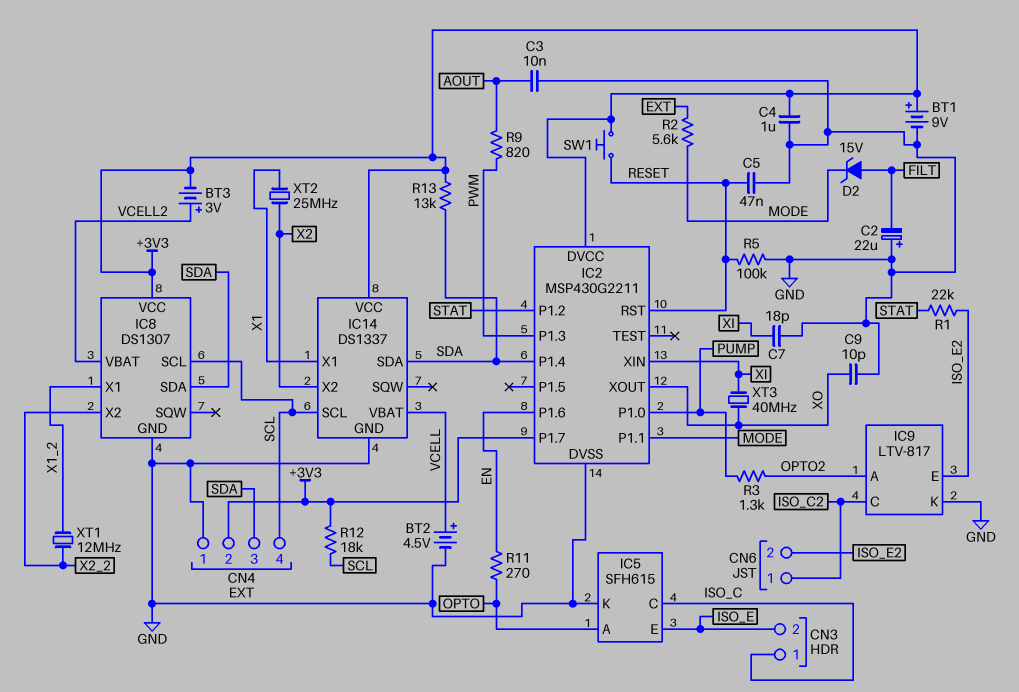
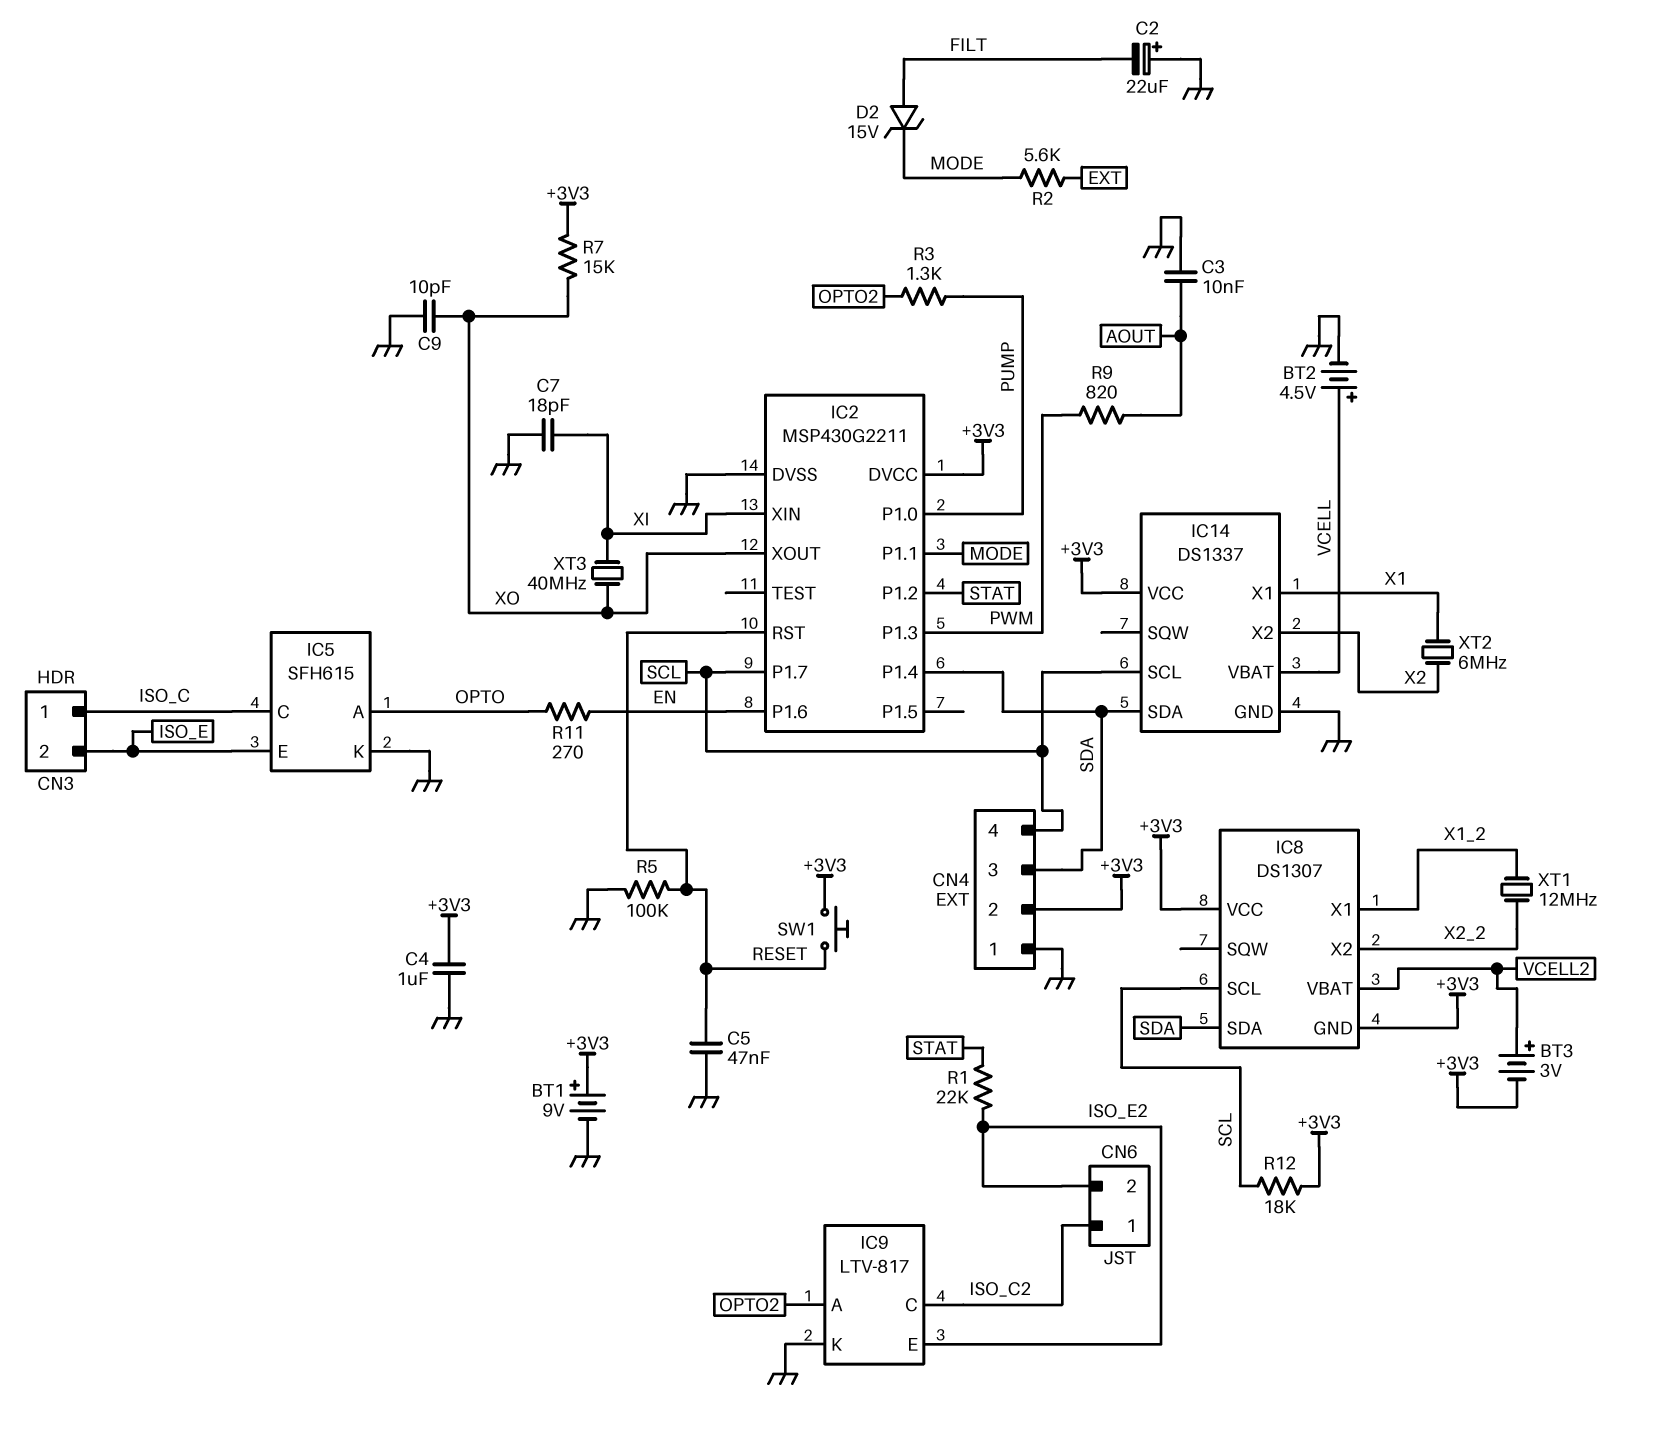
IC2 pin P1.7: +3V3 -> SCL
IC8 pin GND: GND -> +3V3
R7: none -> 15k (+3V3, XO)
R13: 13k (+3V3, SDA) -> none
XT2: 25MHz (X1, X2) -> 6MHz (X1, X2)

